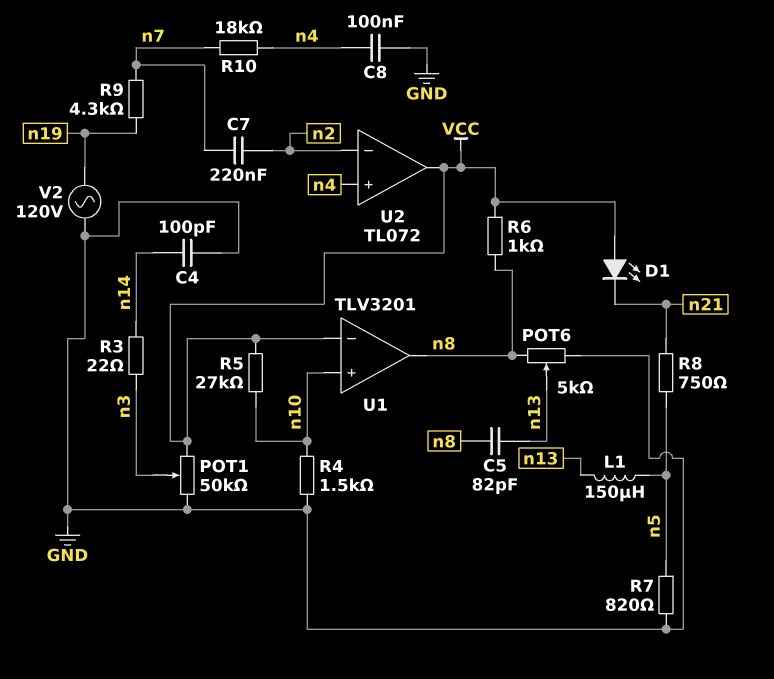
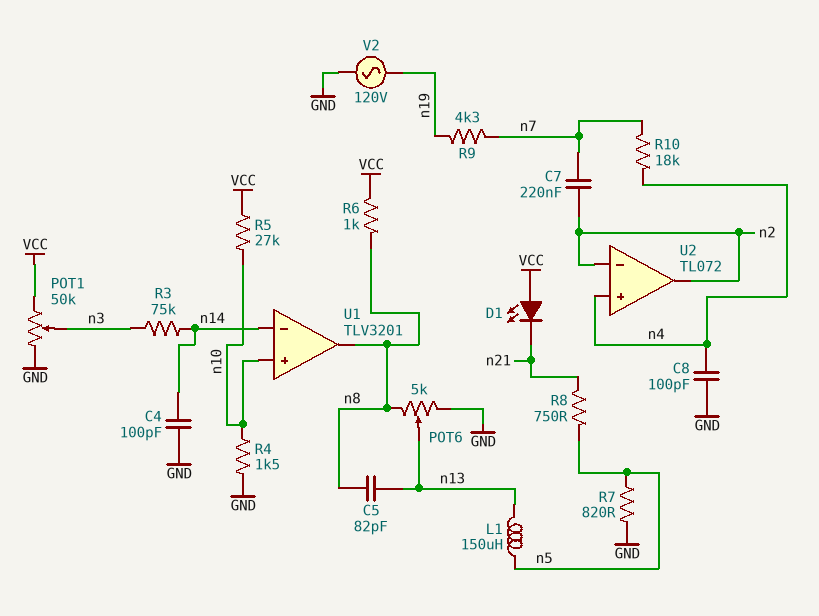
C8: 100nF (GND, n4) -> 100pF (GND, n4)
R3: 22 (n3, n14) -> 75k (n3, n14)
U1 pin in-: VCC -> n14
U2 pin out: VCC -> n2

